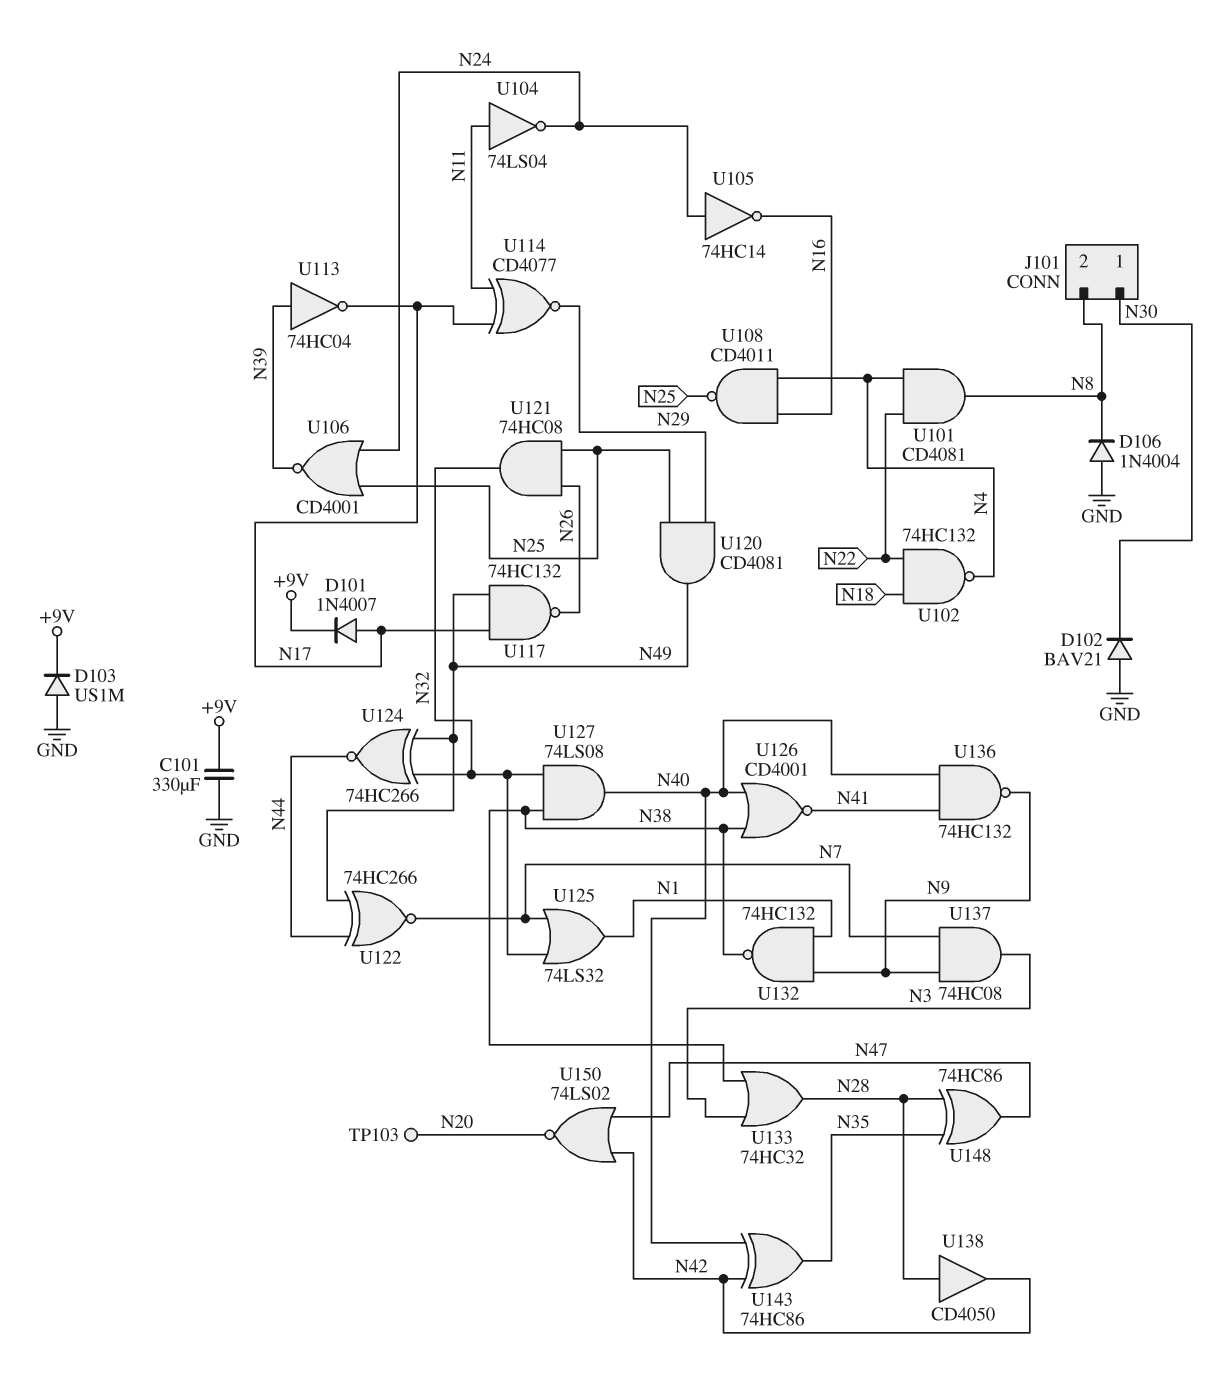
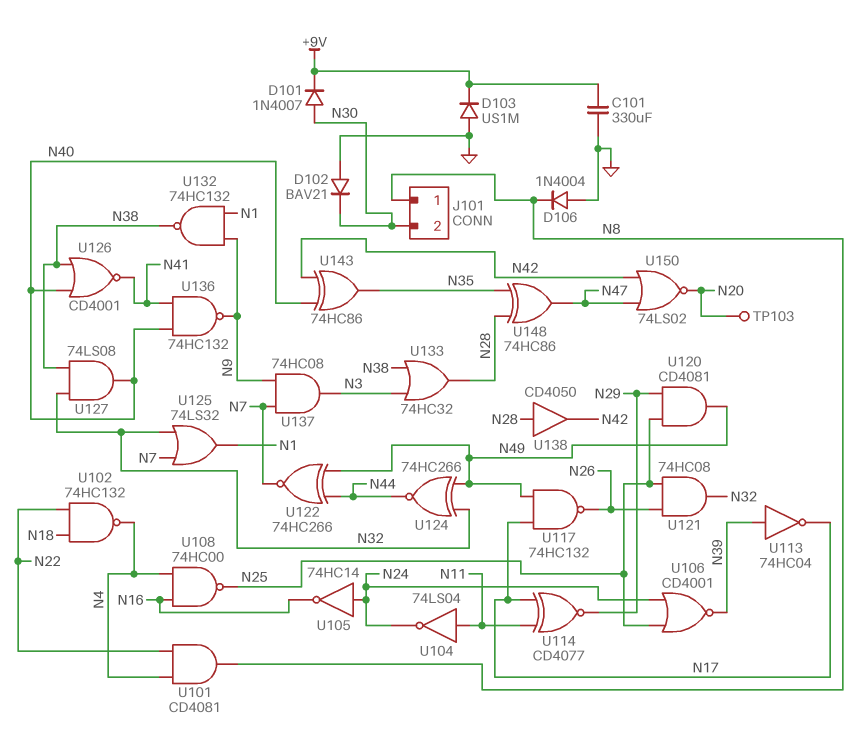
D101: diode 1N4007 (A N17, K +9V) -> diode 1N4007 (A N30, K +9V)
J101 pin 1: N30 -> N8
J101 pin 2: N8 -> N30
U108: NAND CD4011 (in N4, in N16, out N25) -> NAND 74HC00 (in N4, in N16, out N25)

